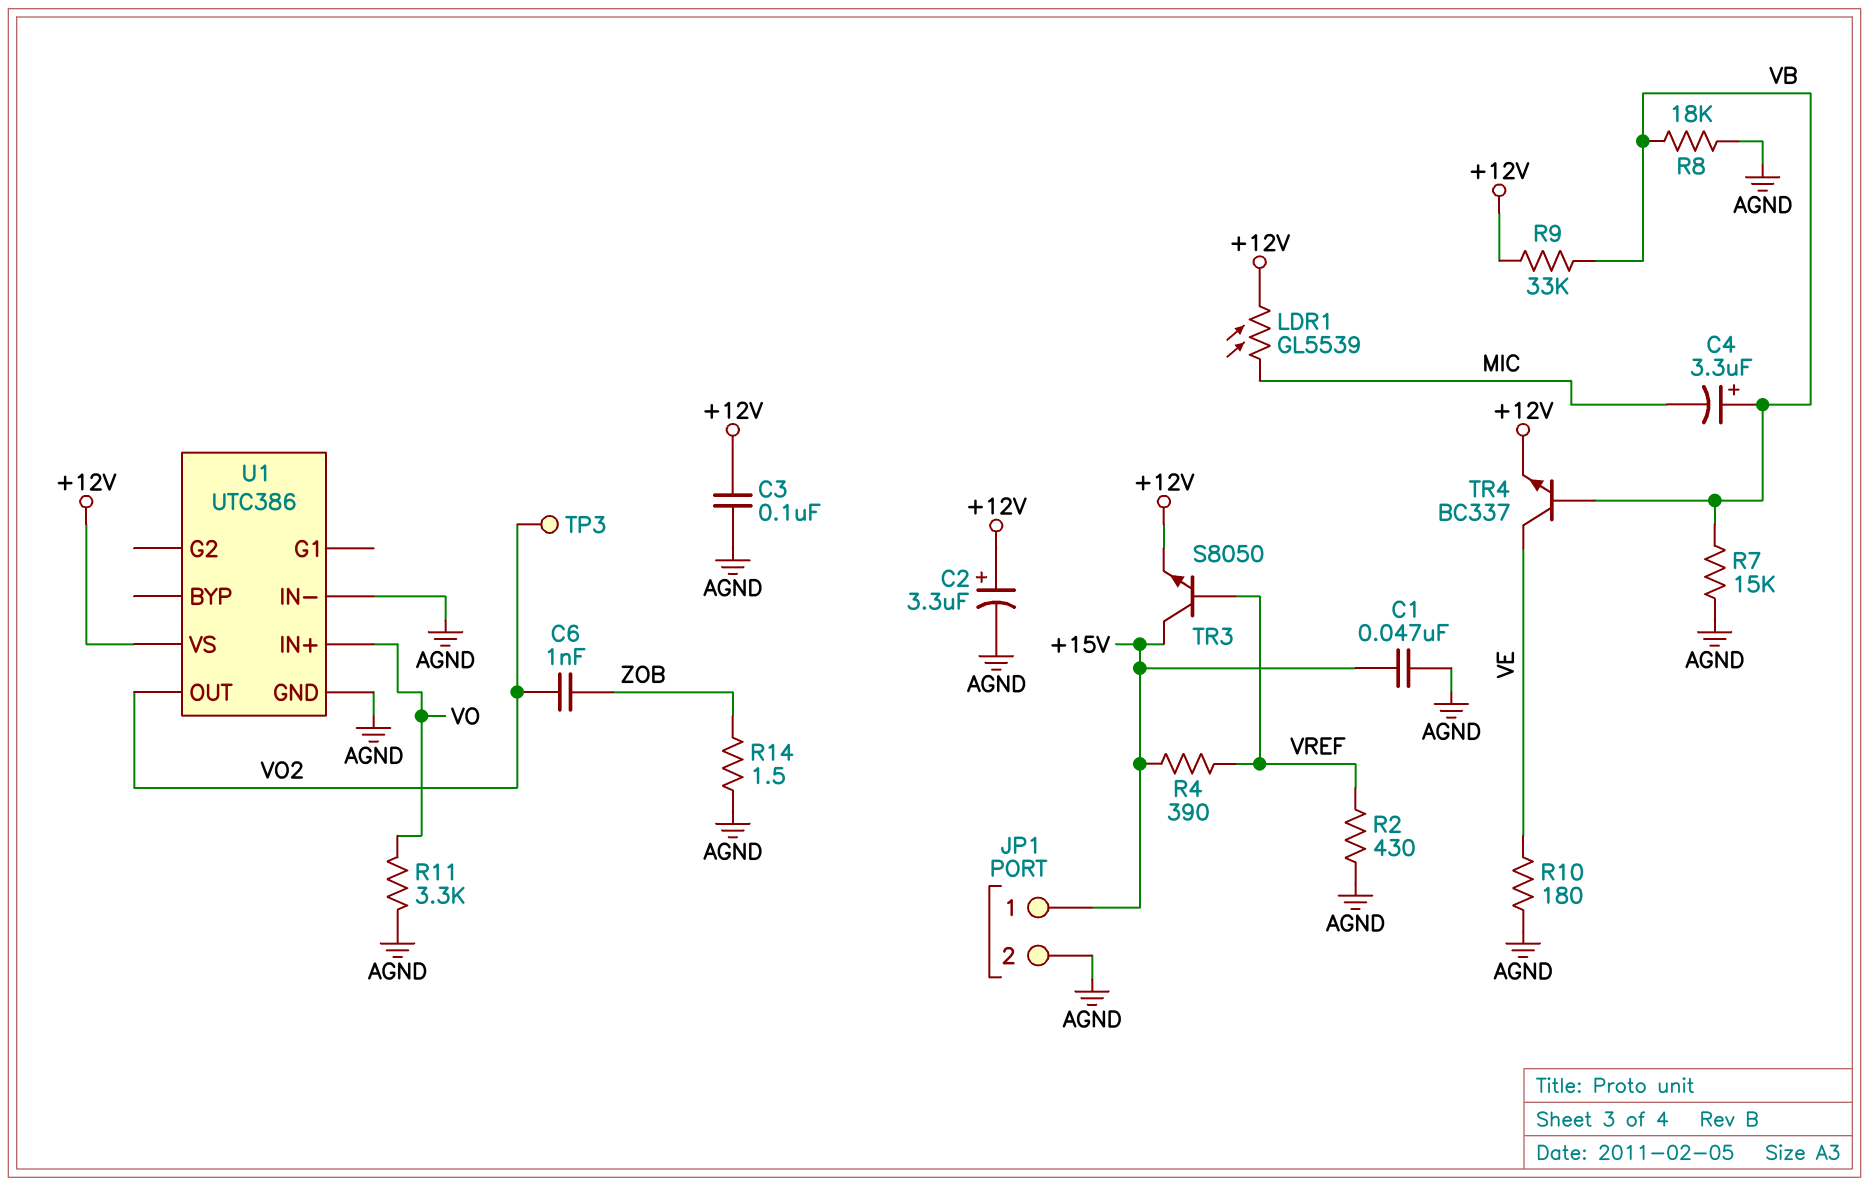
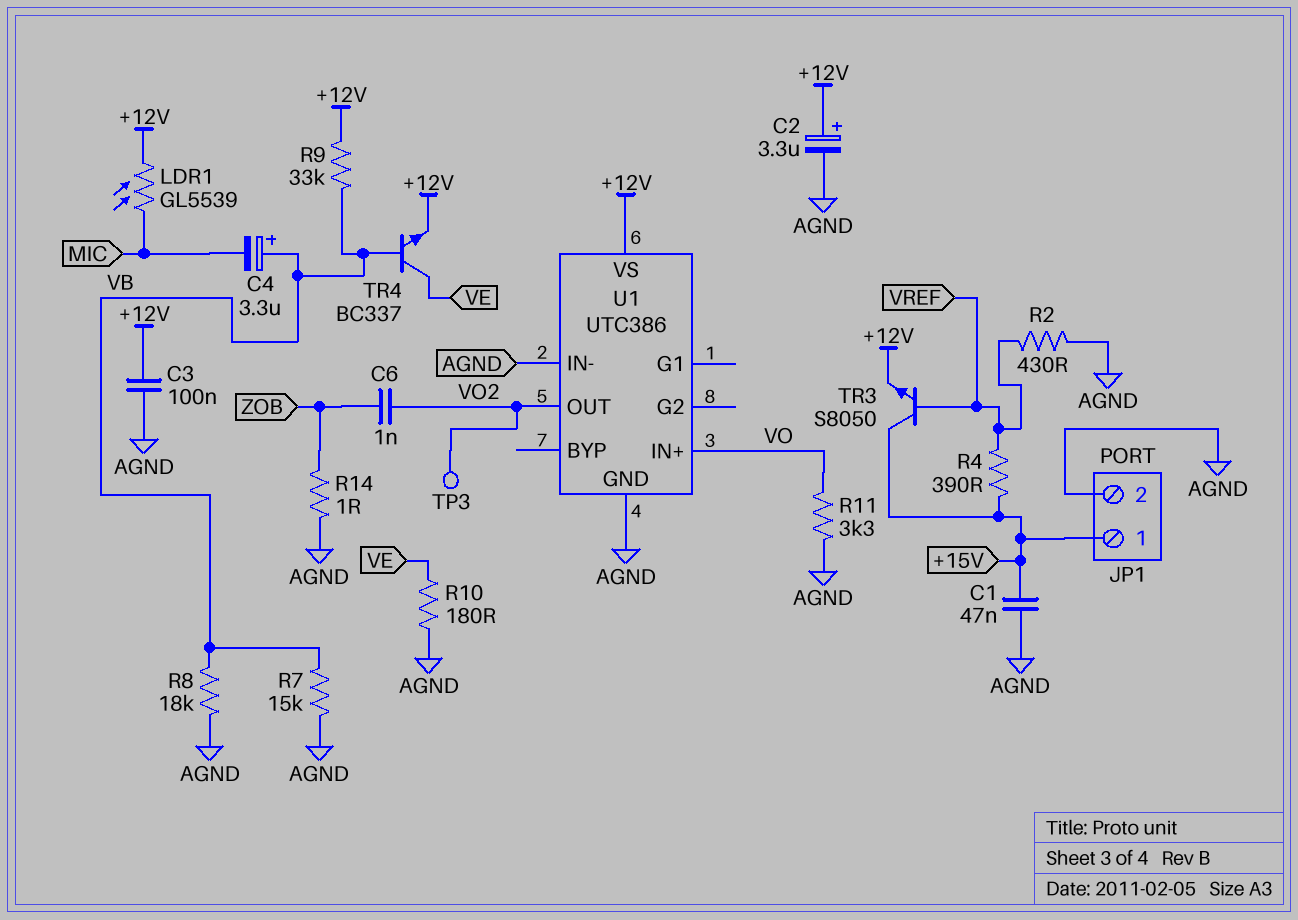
R14: 1.5 (AGND, ZOB) -> 1 (AGND, ZOB)

